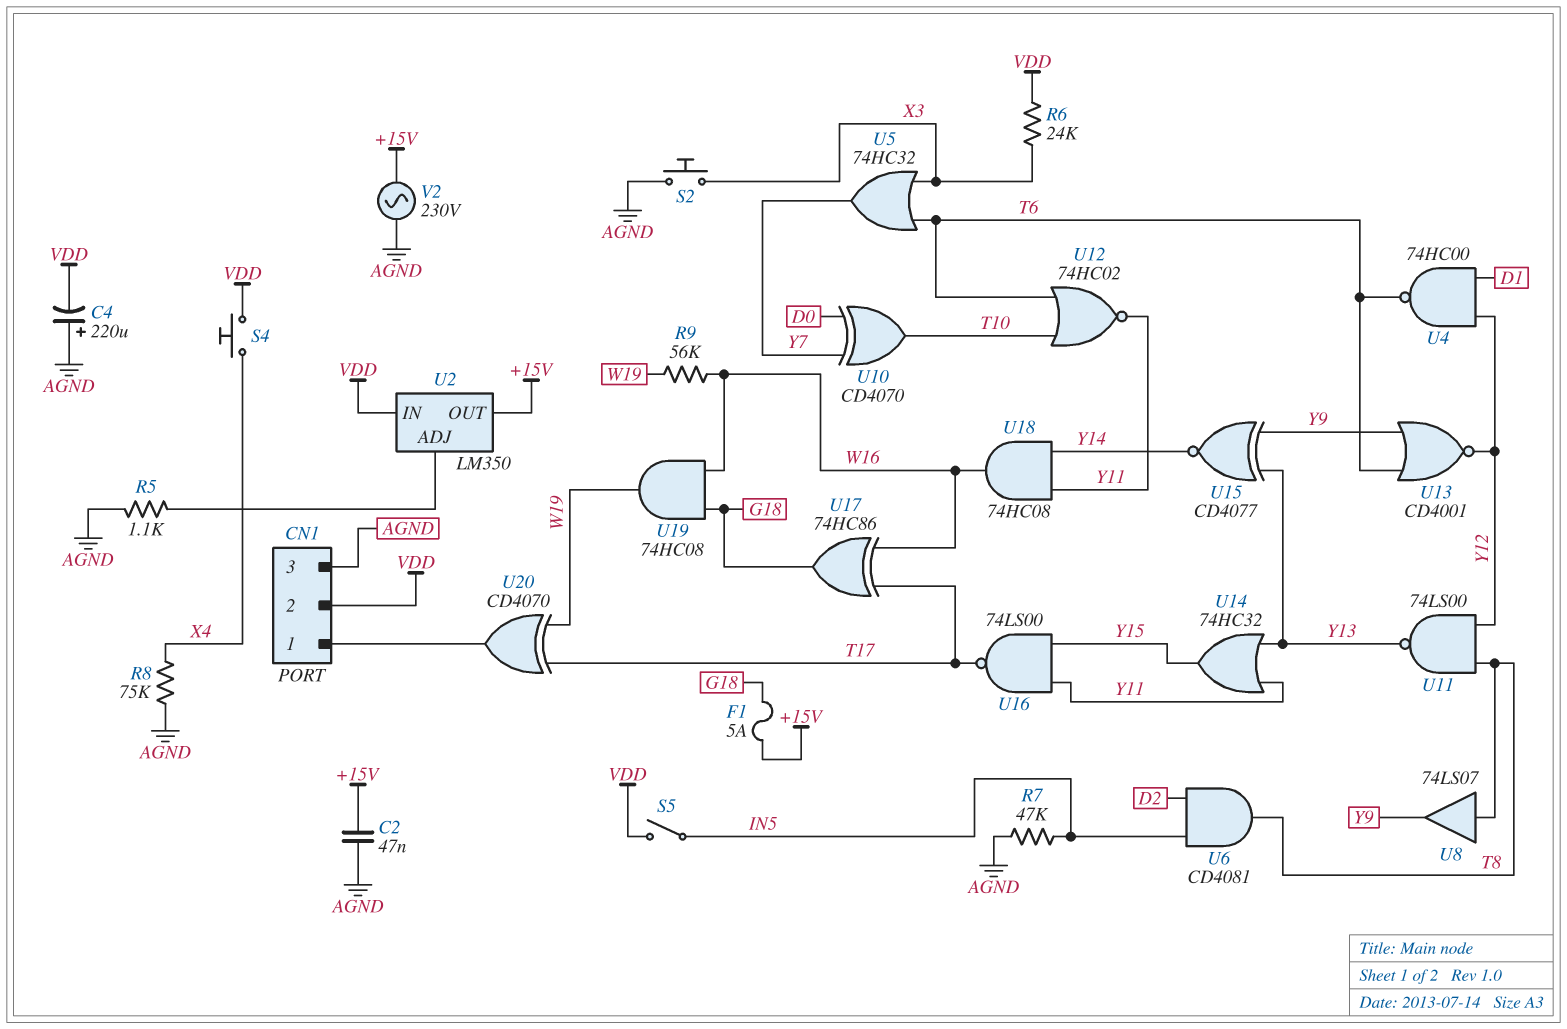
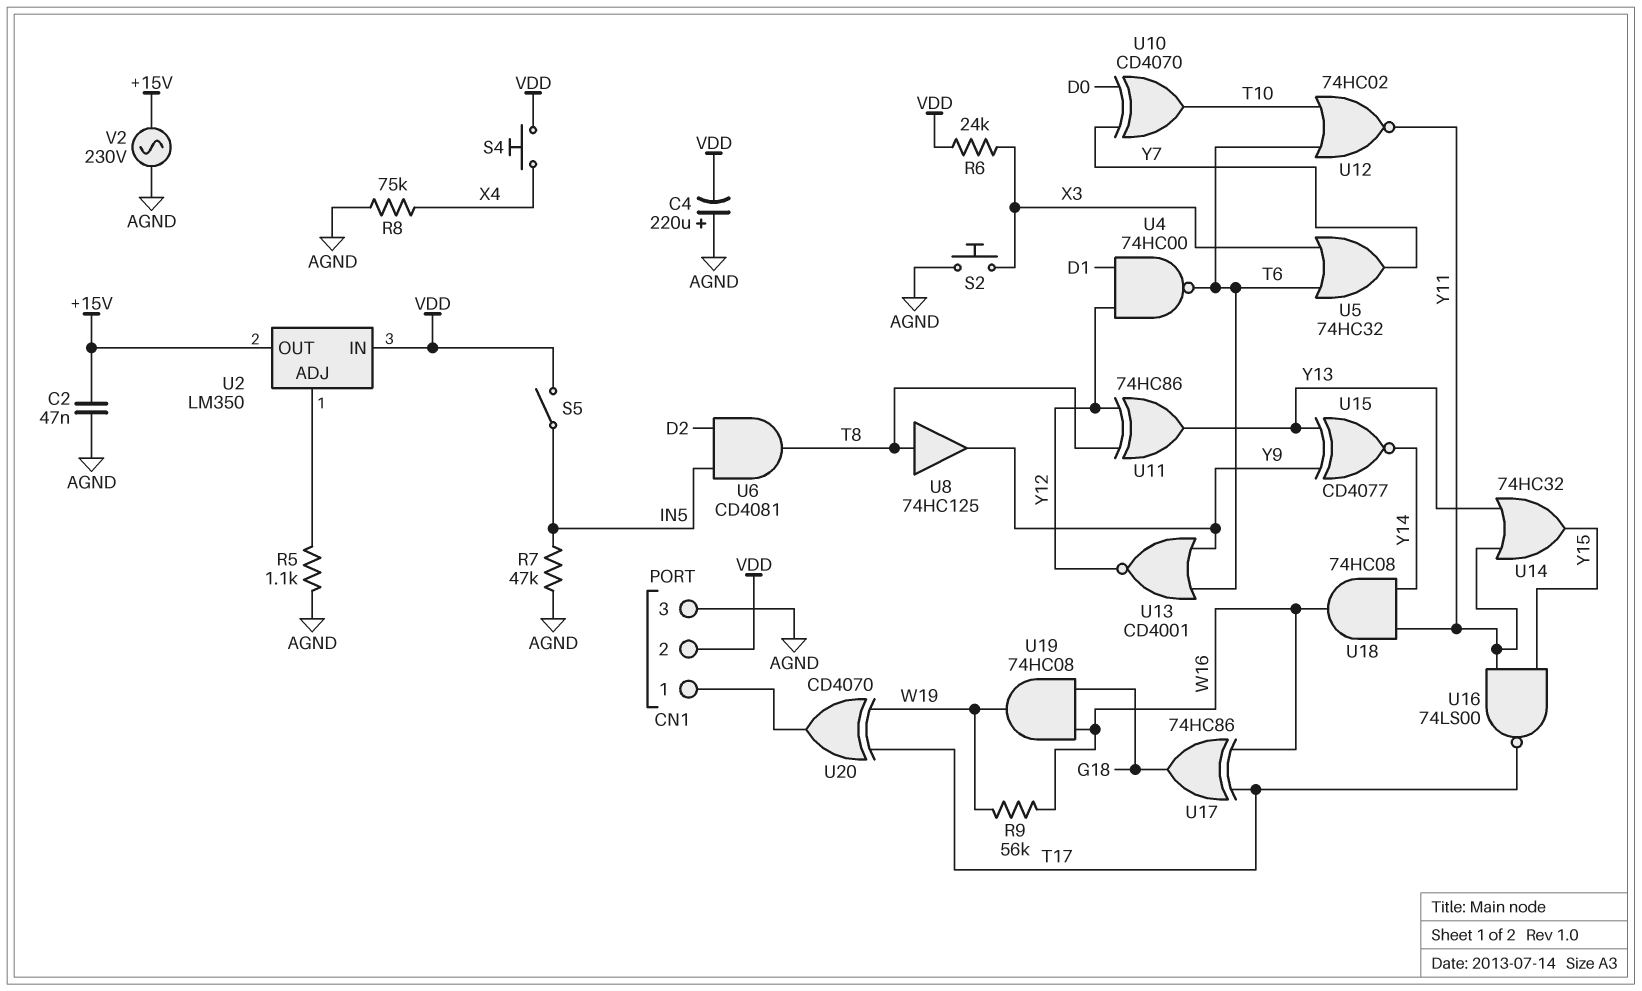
F1: 5A (+15V, G18) -> none
U8: buffer 74LS07 (in T8, out Y9) -> buffer 74HC125 (in T8, out Y9)
U11: NAND 74LS00 (in T8, in Y12, out Y13) -> XOR 74HC86 (in T8, in Y12, out Y13)

